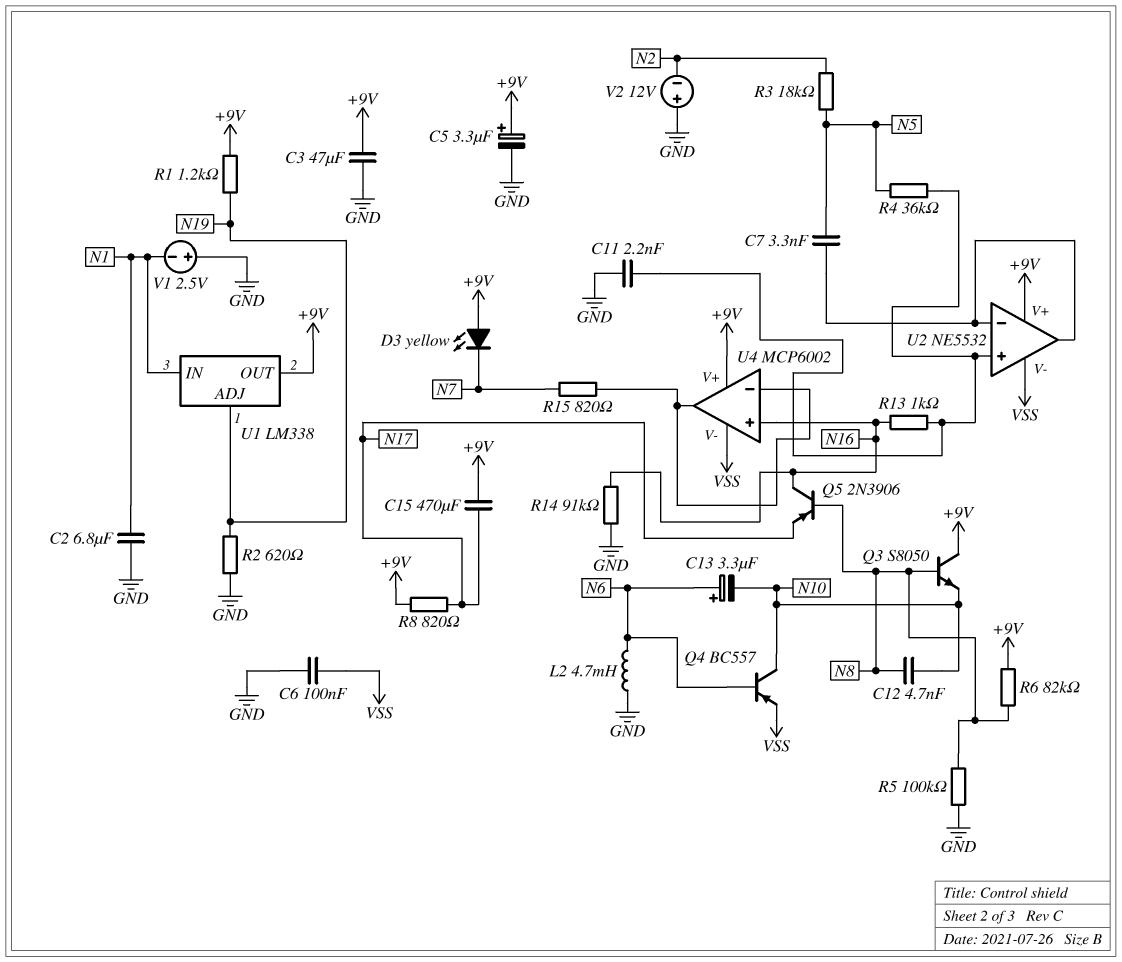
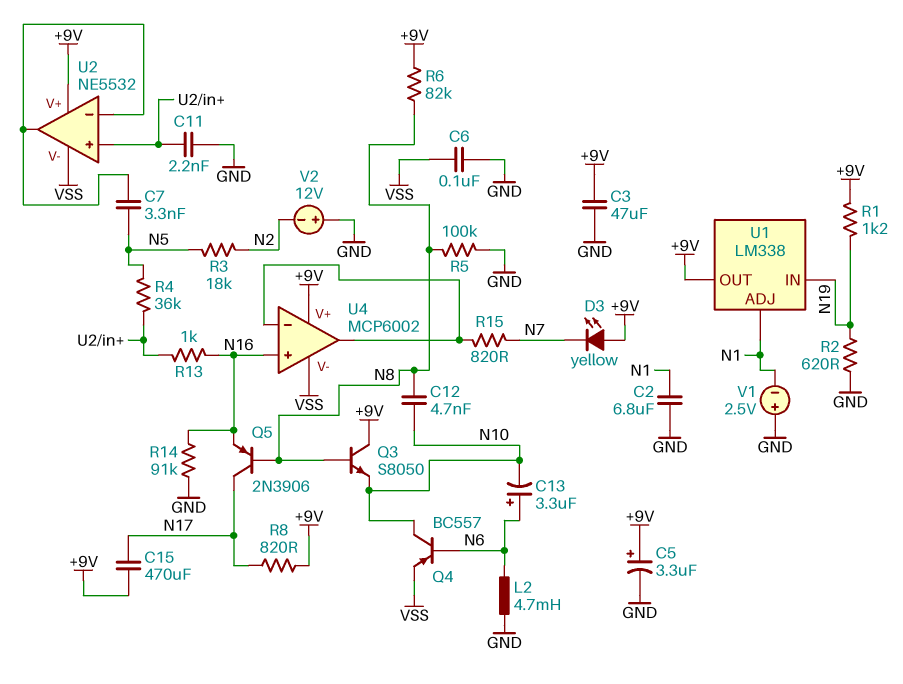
Q5: PNP 2N3906 (B N8, C N16, E N17) -> PNP 2N3906 (B N8, C N17, E N16)
U1 pin ADJ: N19 -> N1
U1 pin IN: N1 -> N19

